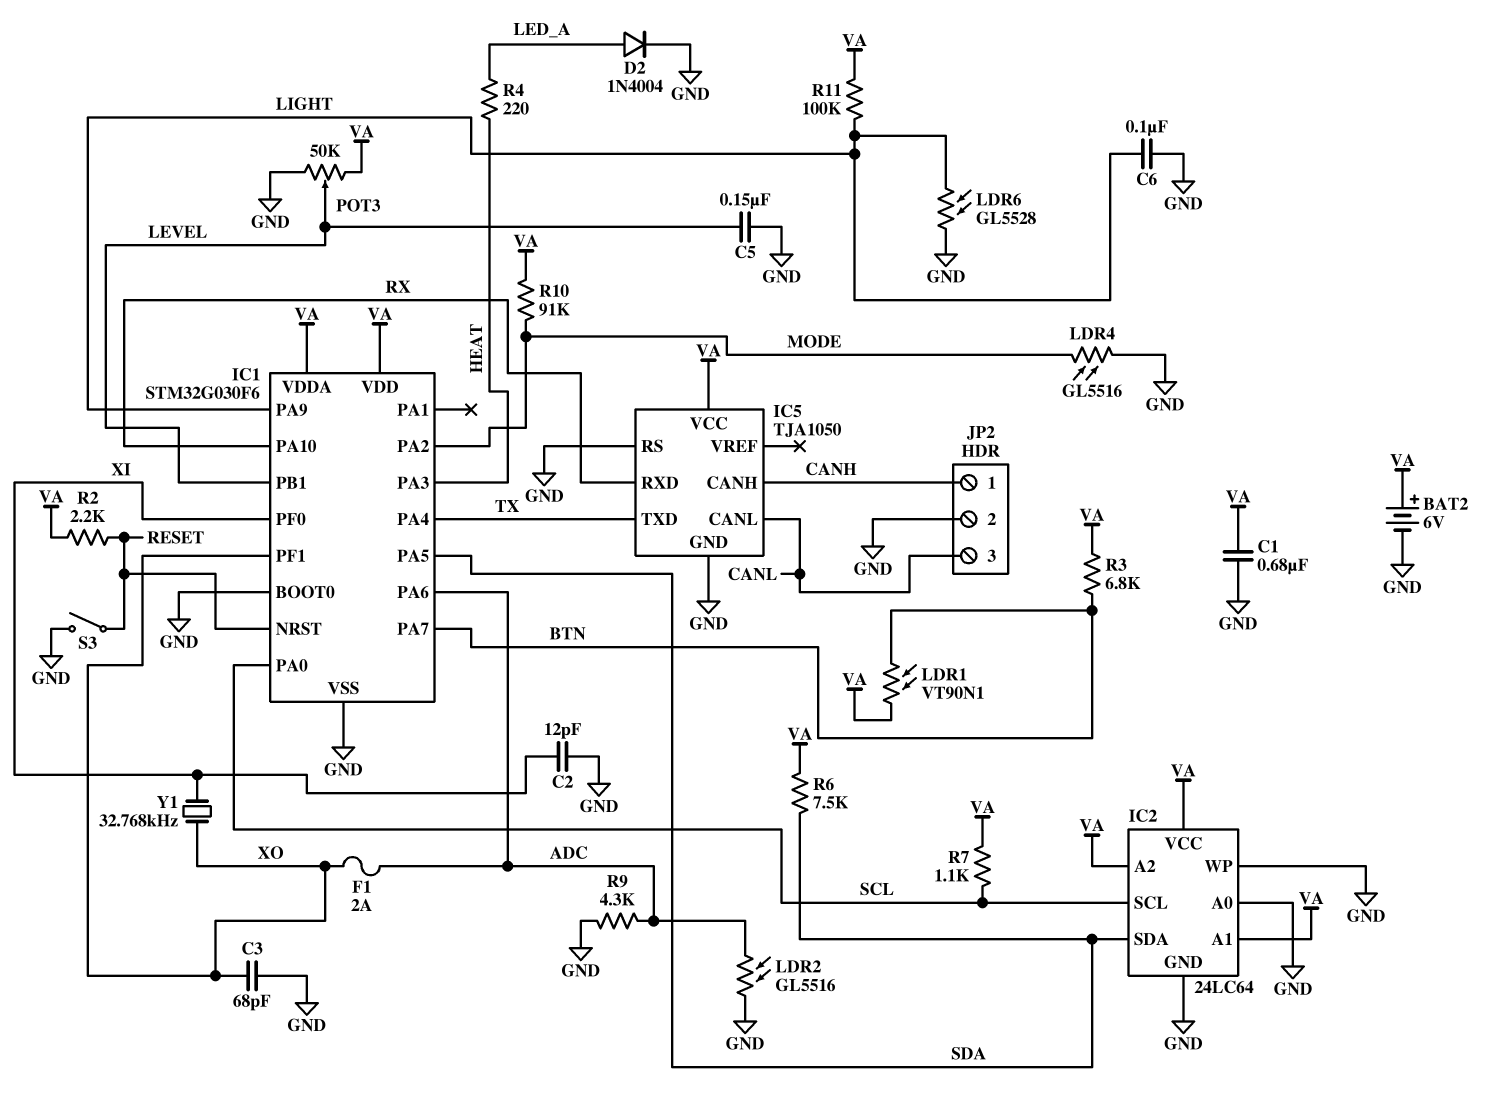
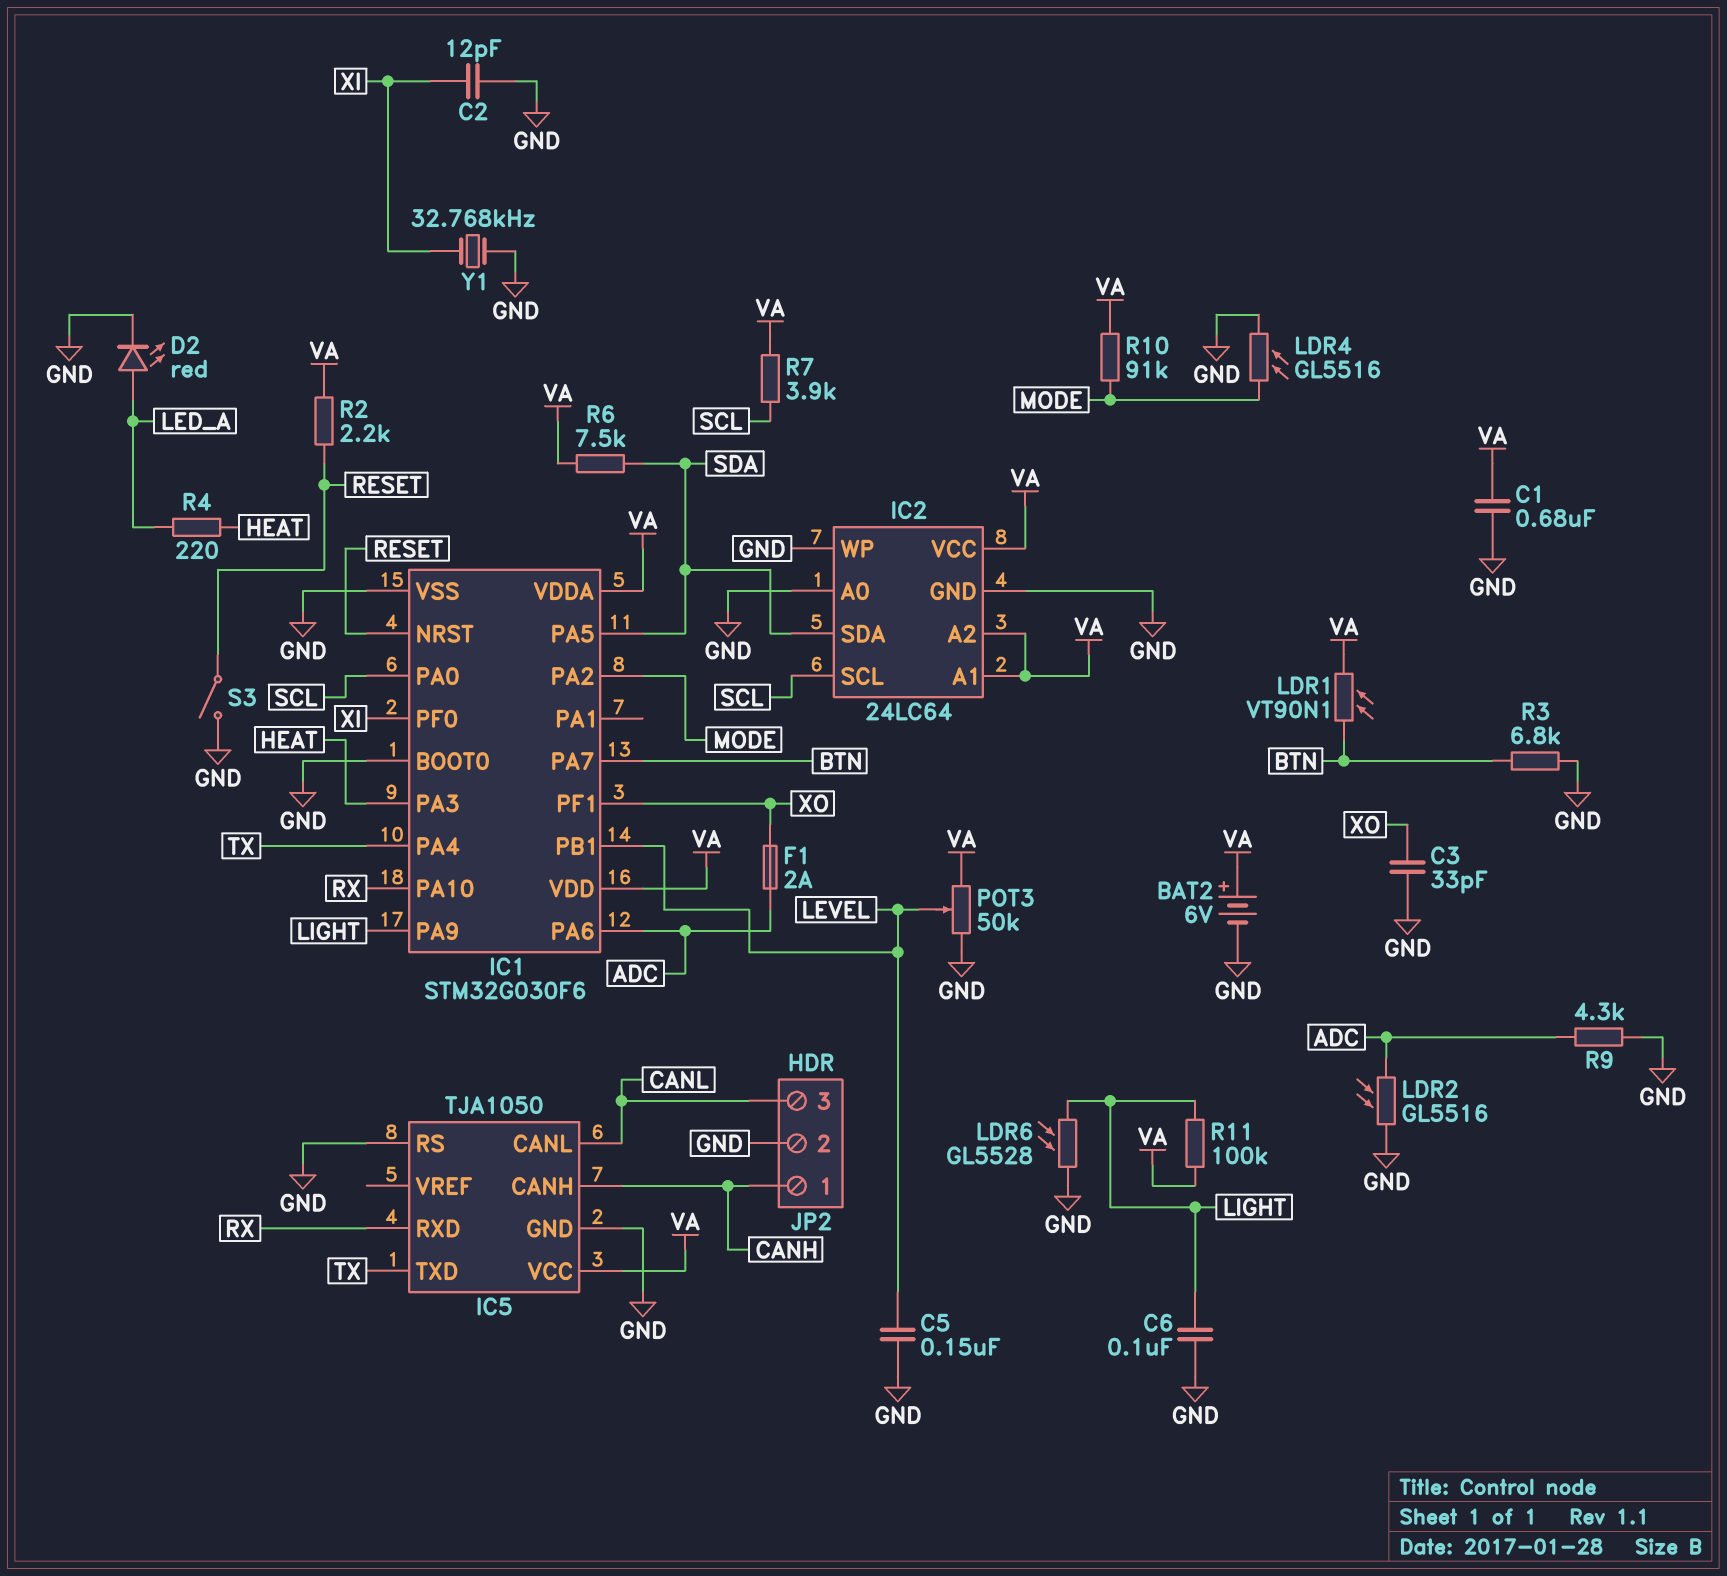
C3: 68pF (GND, XO) -> 33pF (GND, XO)
D2: diode 1N4004 (A LED_A, K GND) -> LED red (A LED_A, K GND)
R3: 6.8k (BTN, VA) -> 6.8k (BTN, GND)
R7: 1.1k (SCL, VA) -> 3.9k (SCL, VA)
Y1: 32.768kHz (XI, XO) -> 32.768kHz (GND, XI)

